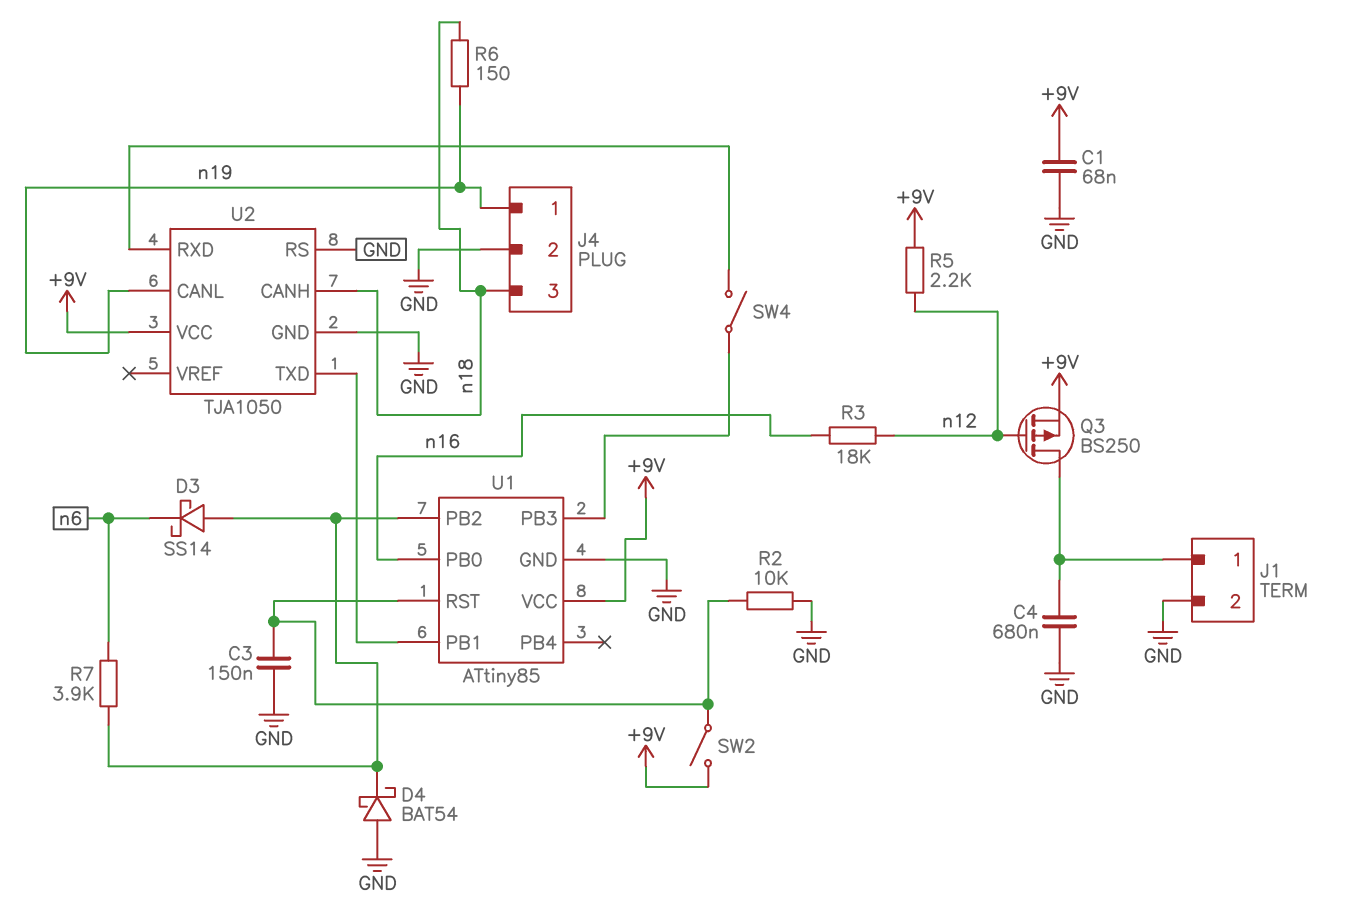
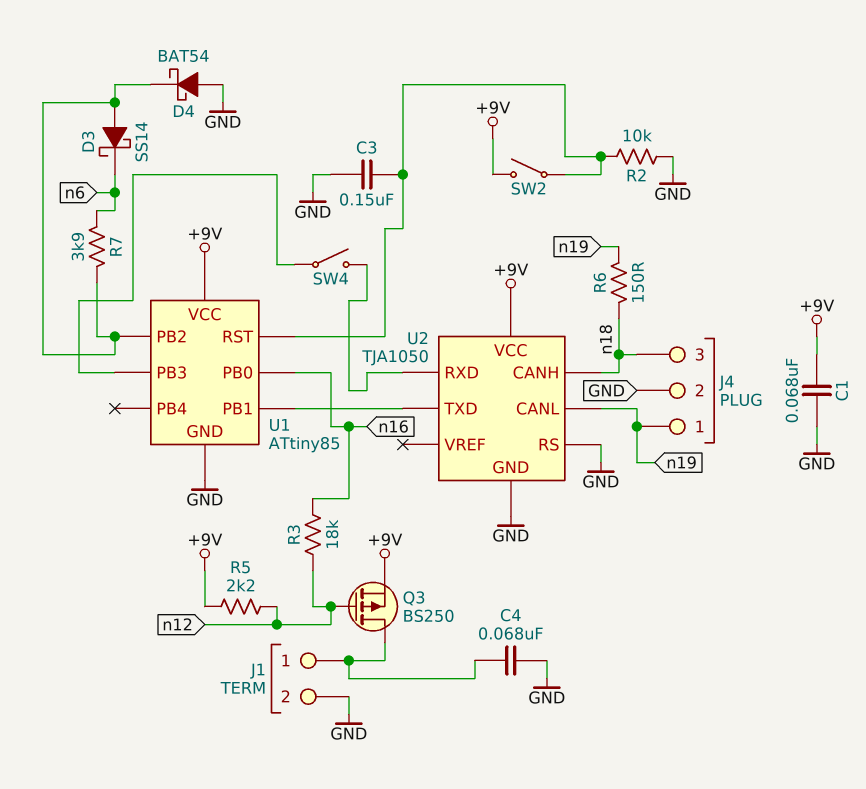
C4: 680nF (GND, J1/1) -> 68nF (GND, J1/1)

